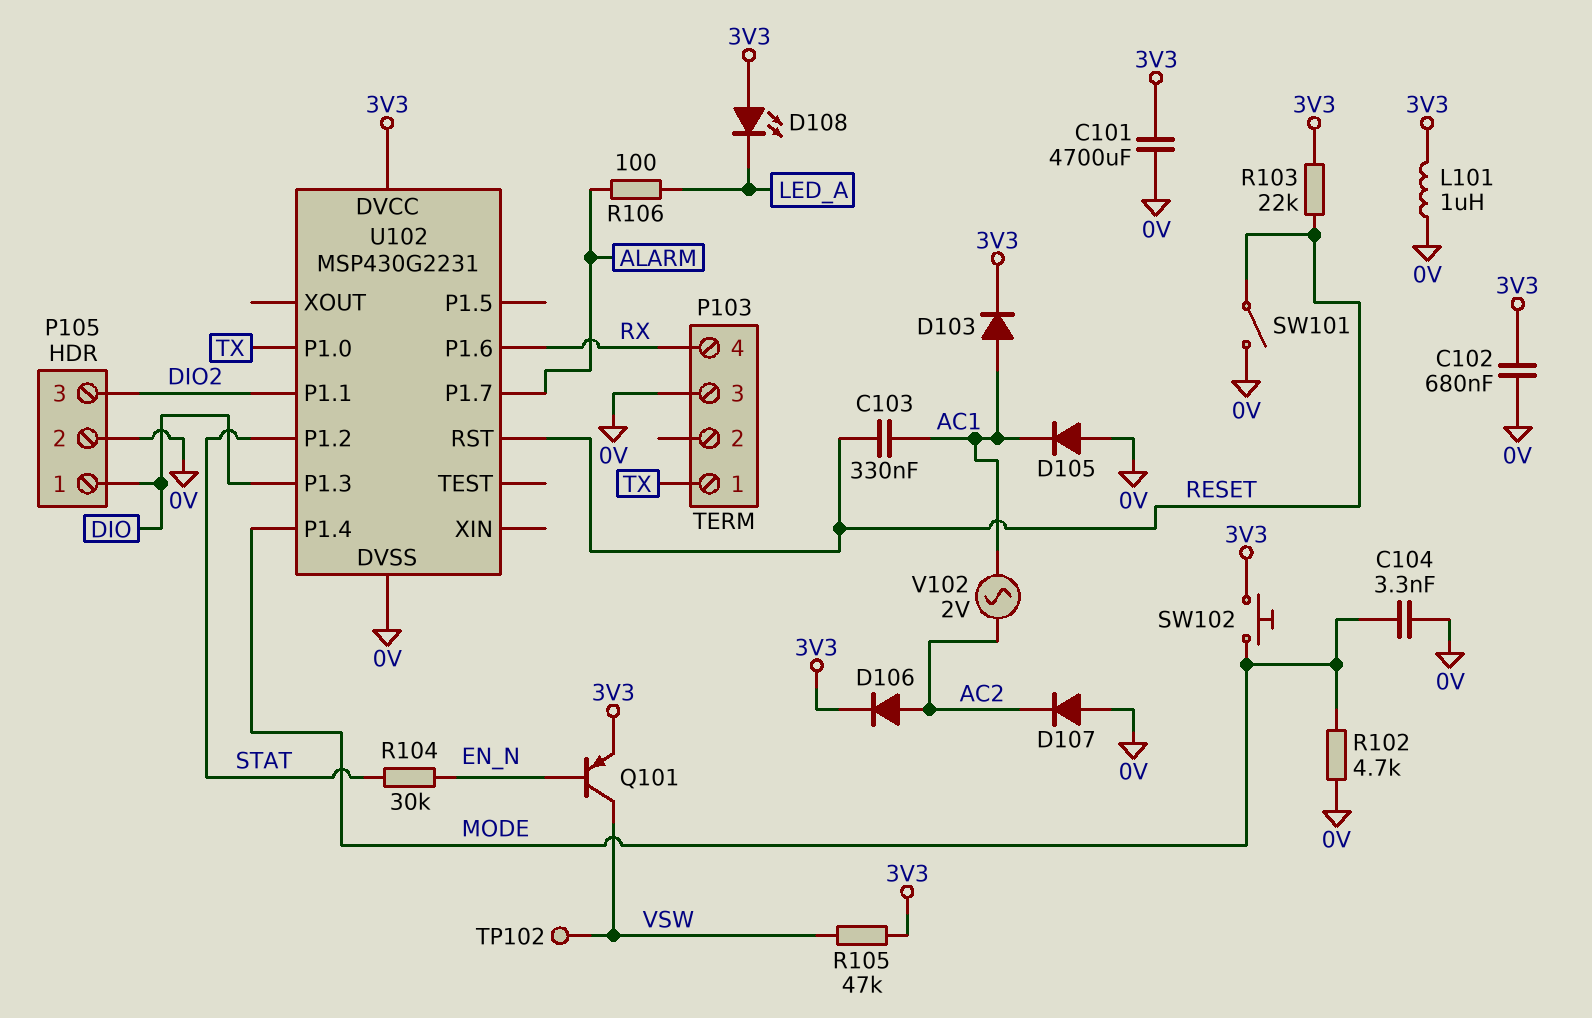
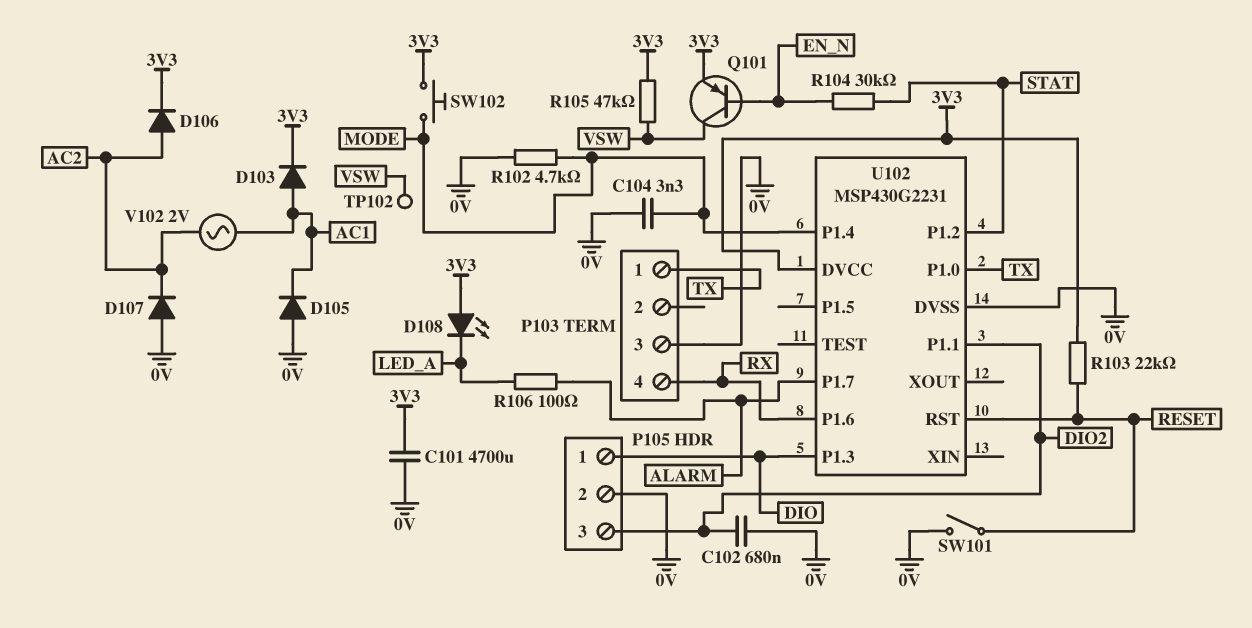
C102: 680nF (0V, 3V3) -> 680nF (0V, DIO2)
C103: 330nF (AC1, RESET) -> none
L101: 1uH (0V, 3V3) -> none

